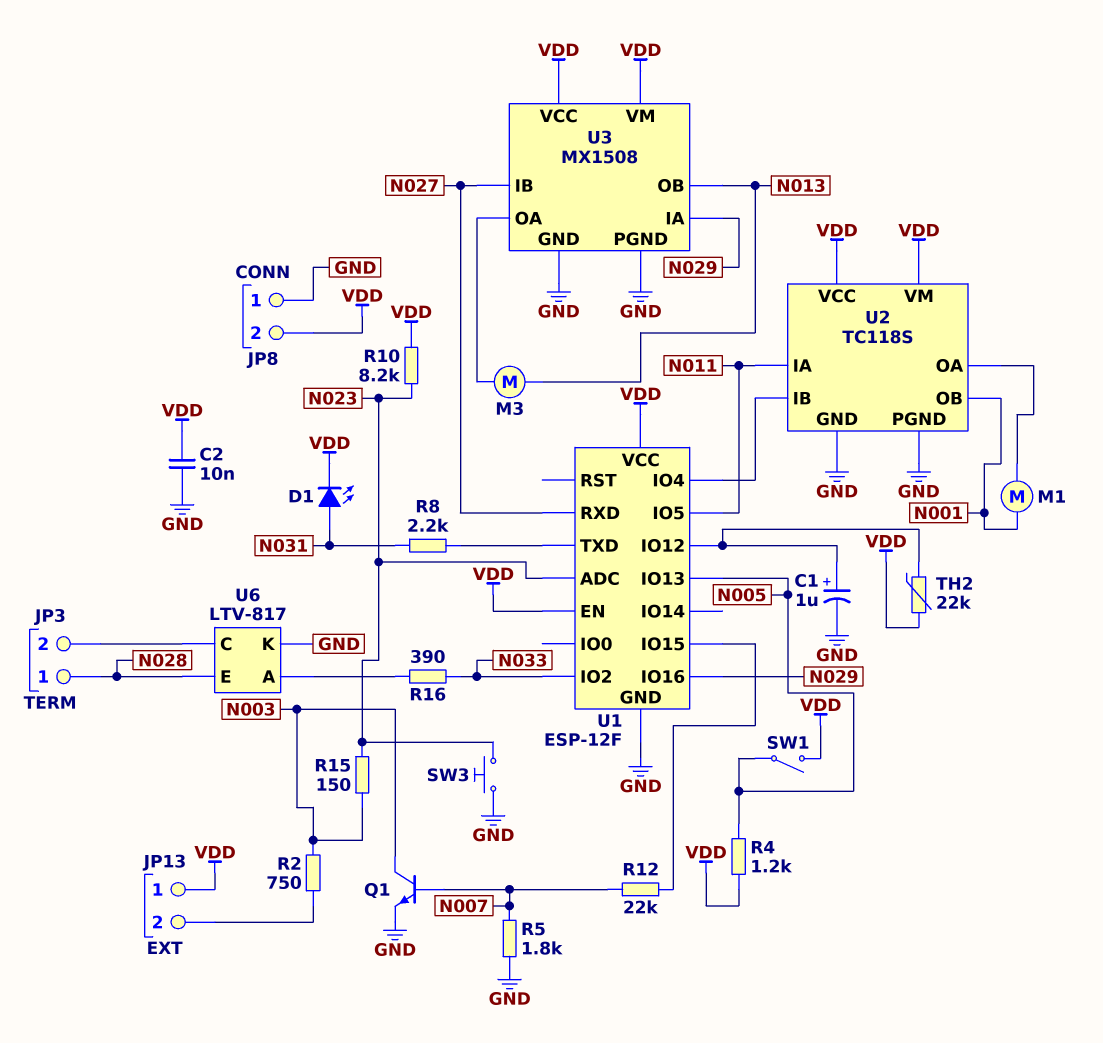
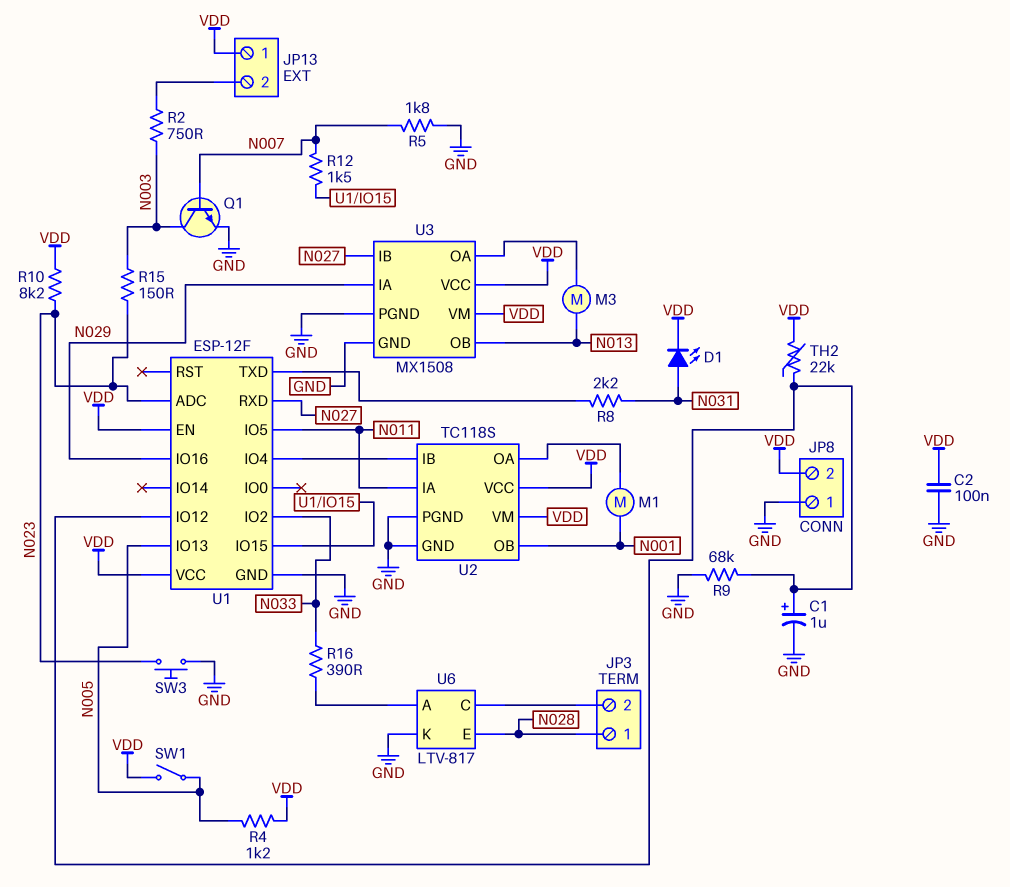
C2: 10nF (GND, VDD) -> 100nF (GND, VDD)
R9: none -> 68k (GND, U1/IO12)
R12: 22k (N007, U1/IO15) -> 1.5k (N007, U1/IO15)

